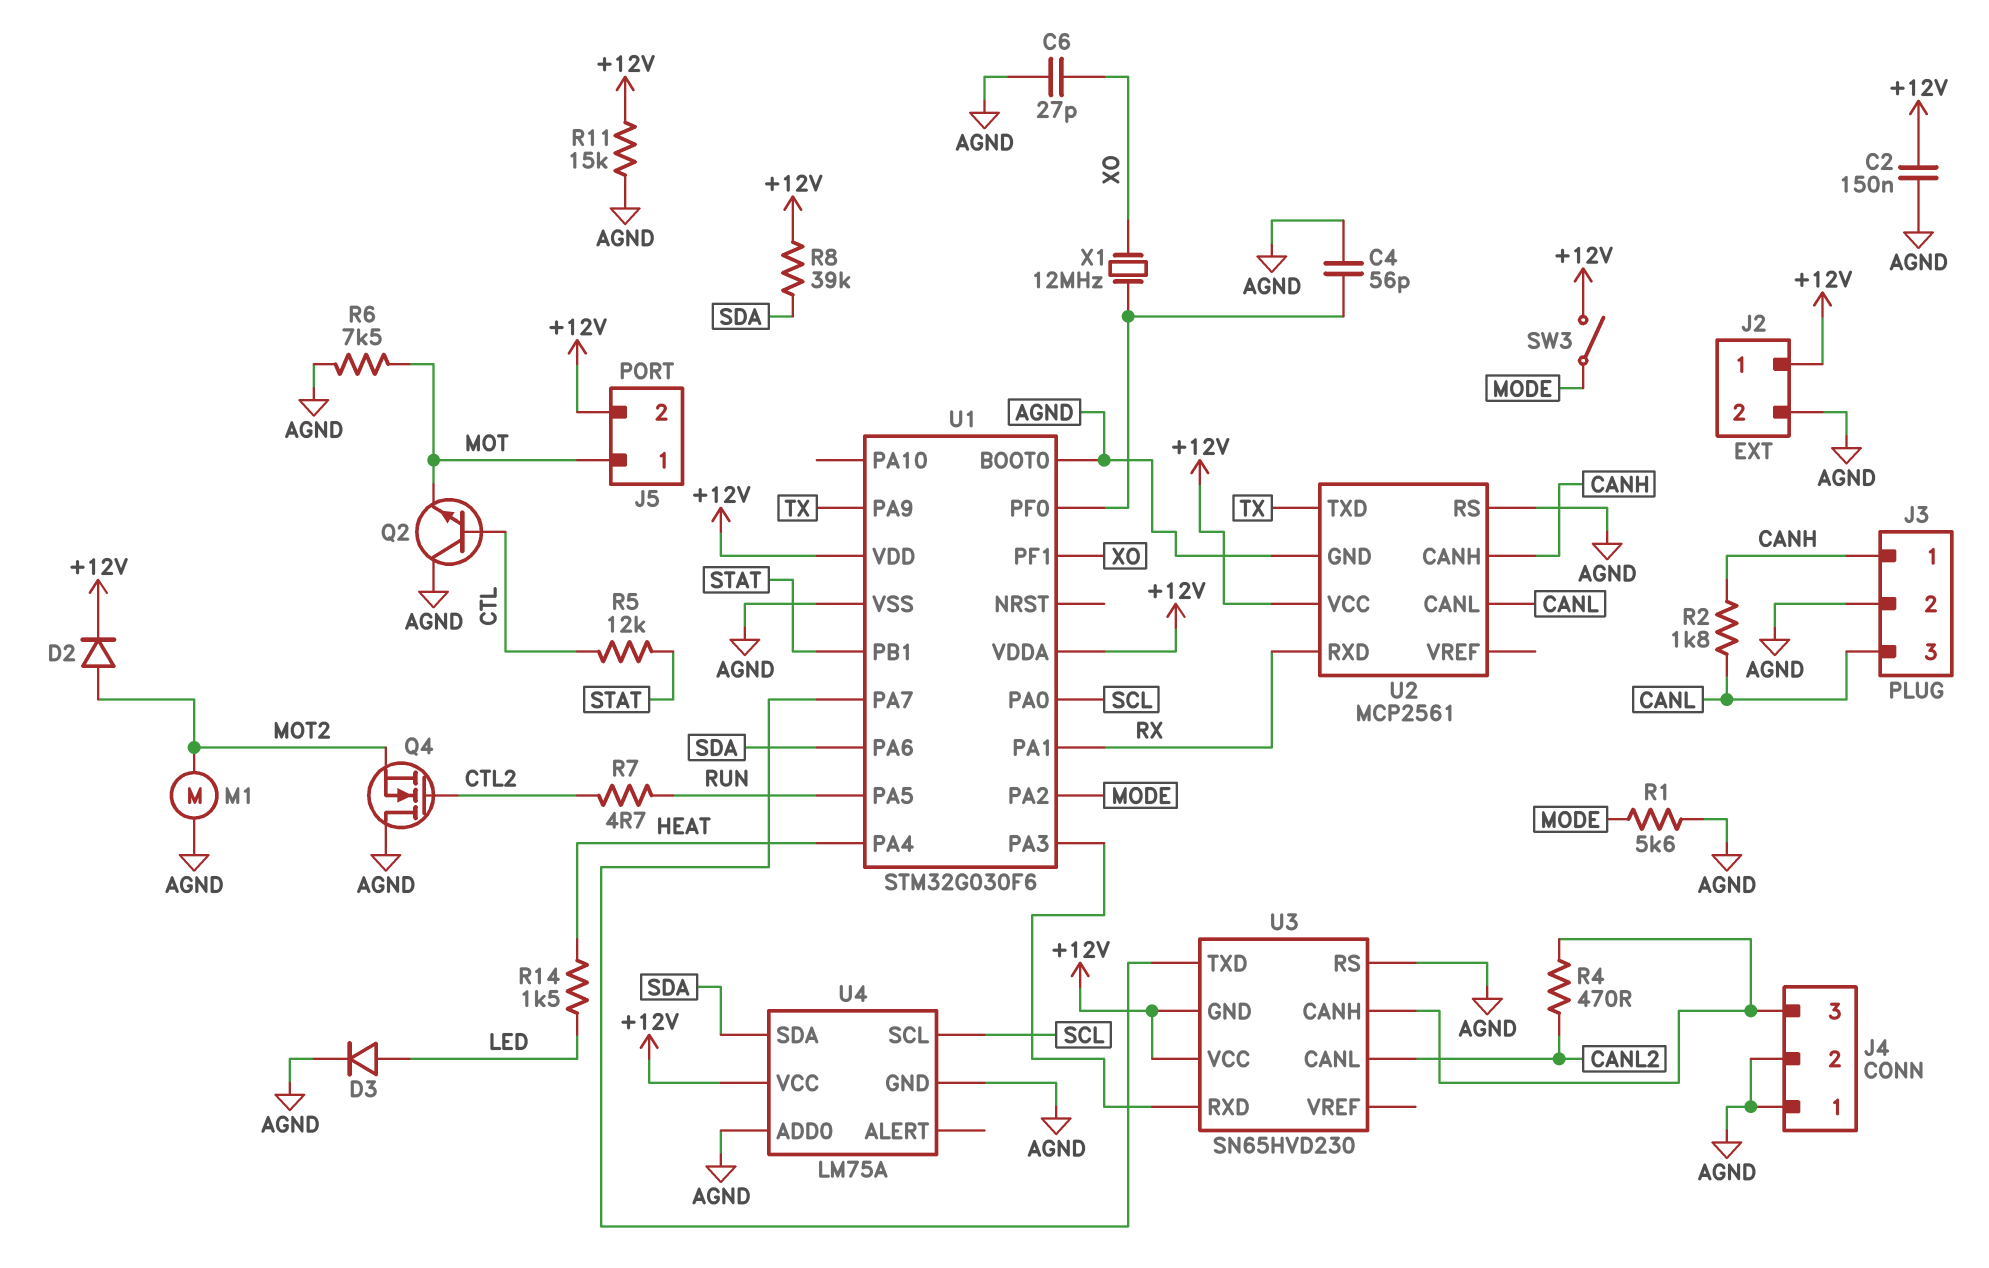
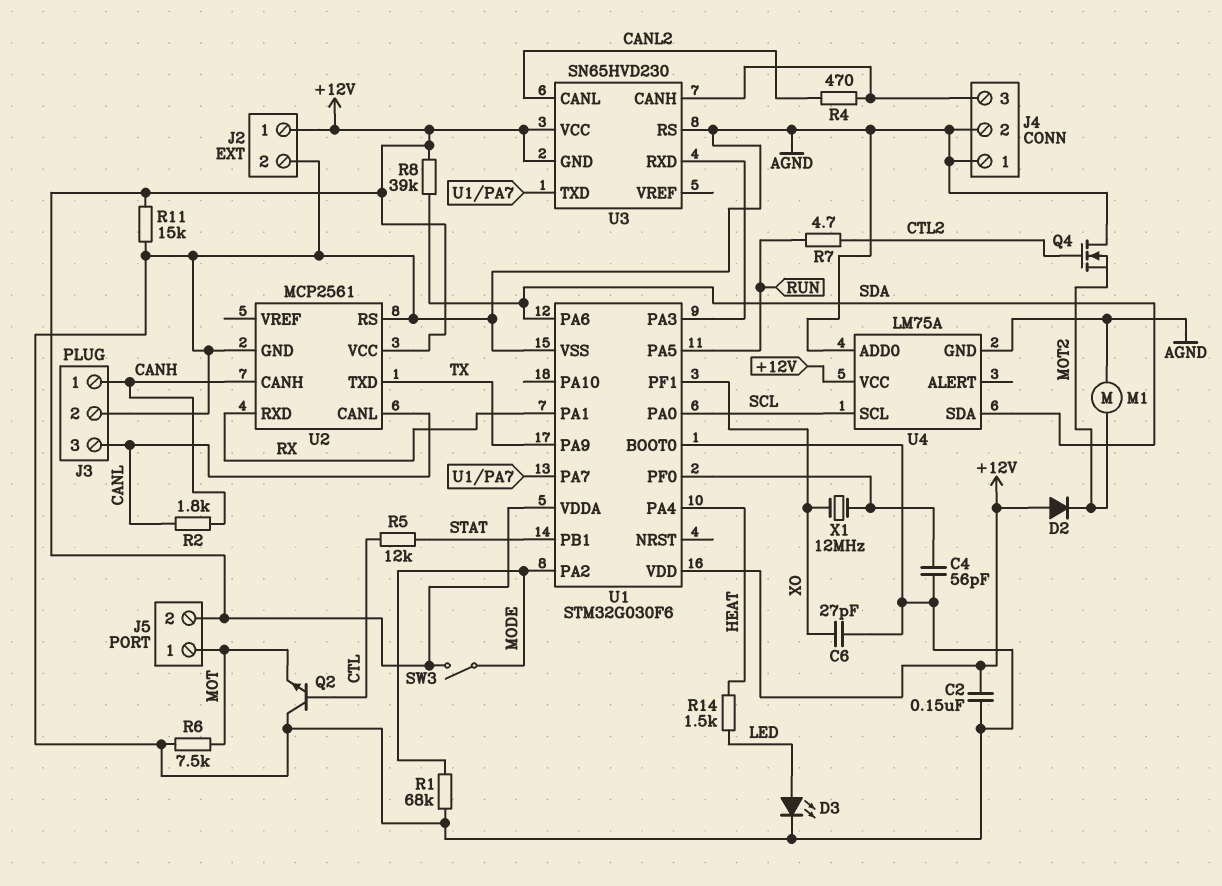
D2: diode (A MOT2, K +12V) -> diode (A +12V, K MOT2)
D3: diode (A LED, K AGND) -> LED (A LED, K AGND)
R1: 5.6k (AGND, MODE) -> 68k (AGND, MODE)

